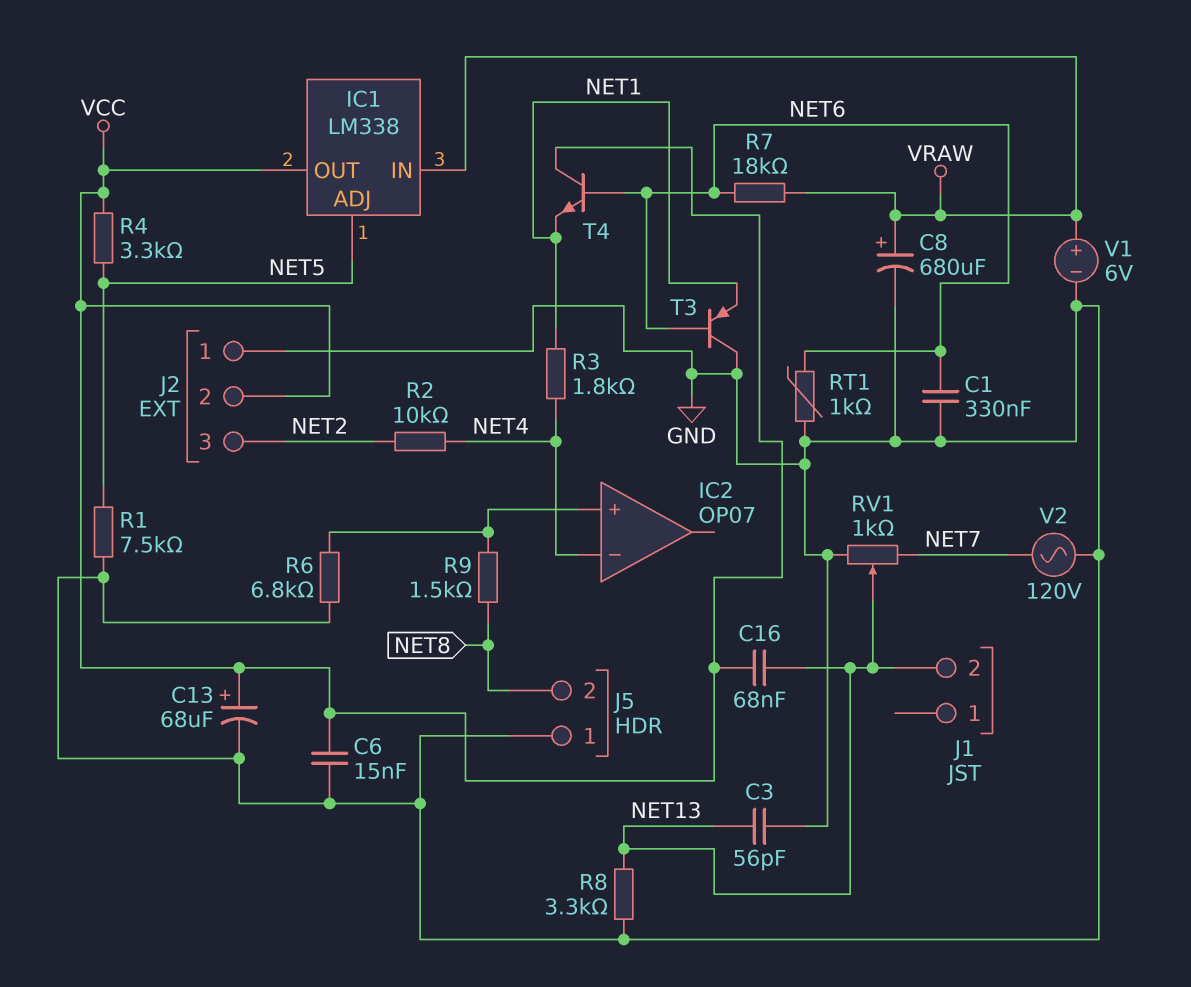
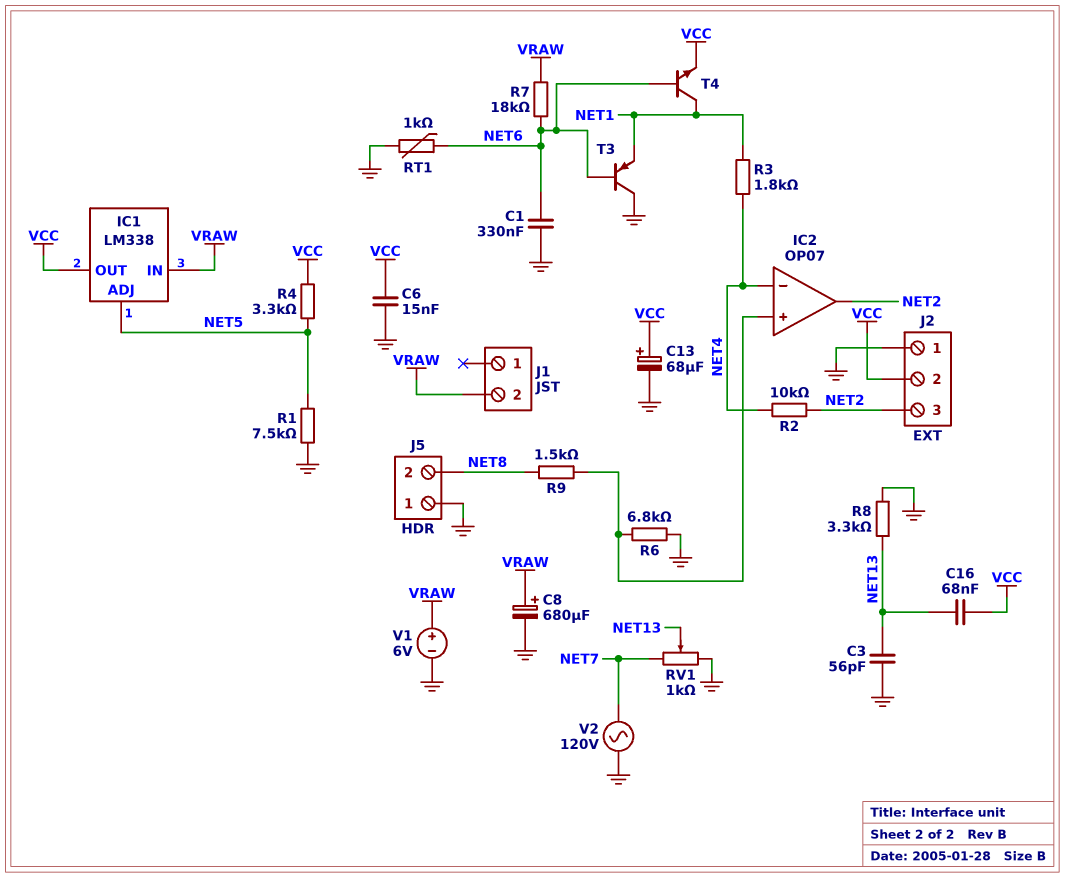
IC2 pin out: none -> NET2
J1 pin 2: NET13 -> VRAW
T4: NPN (B NET6, C VCC, E NET1) -> NPN (B NET6, C NET1, E VCC)

